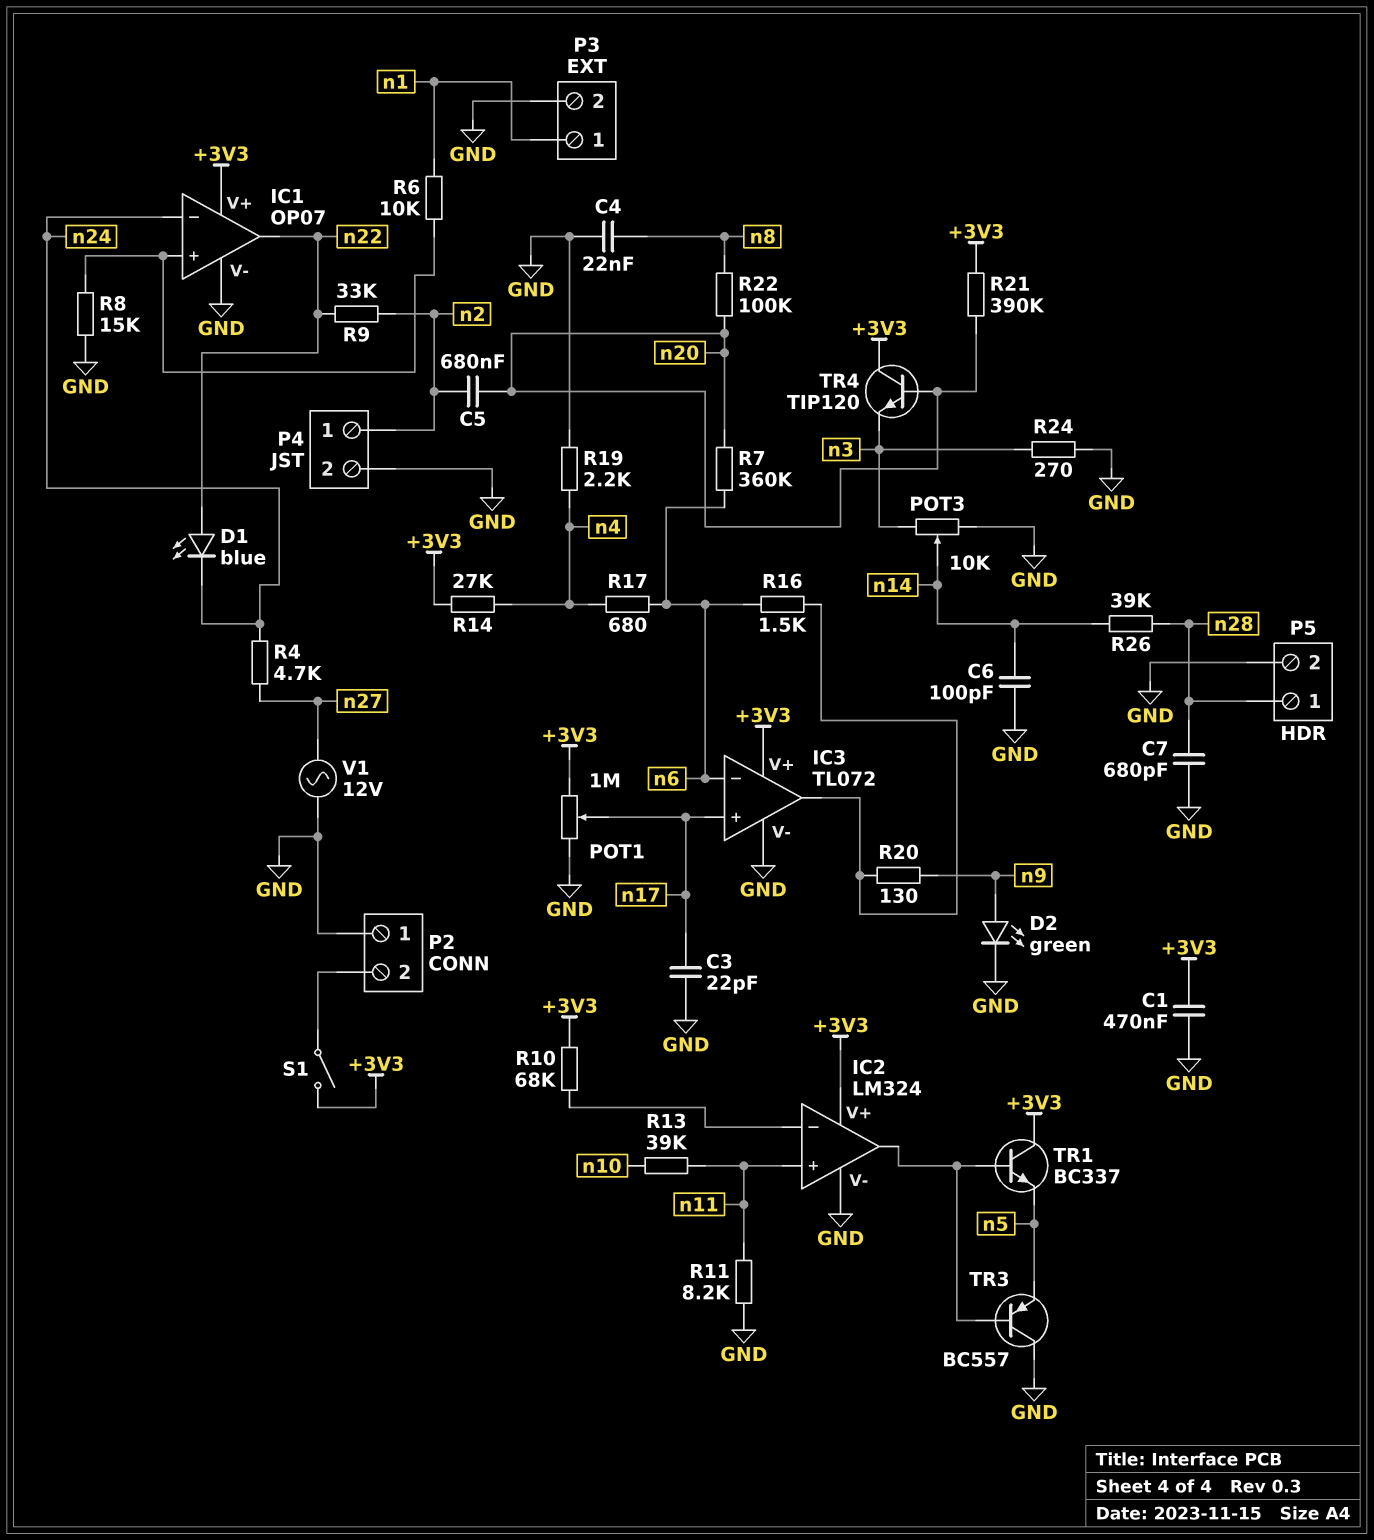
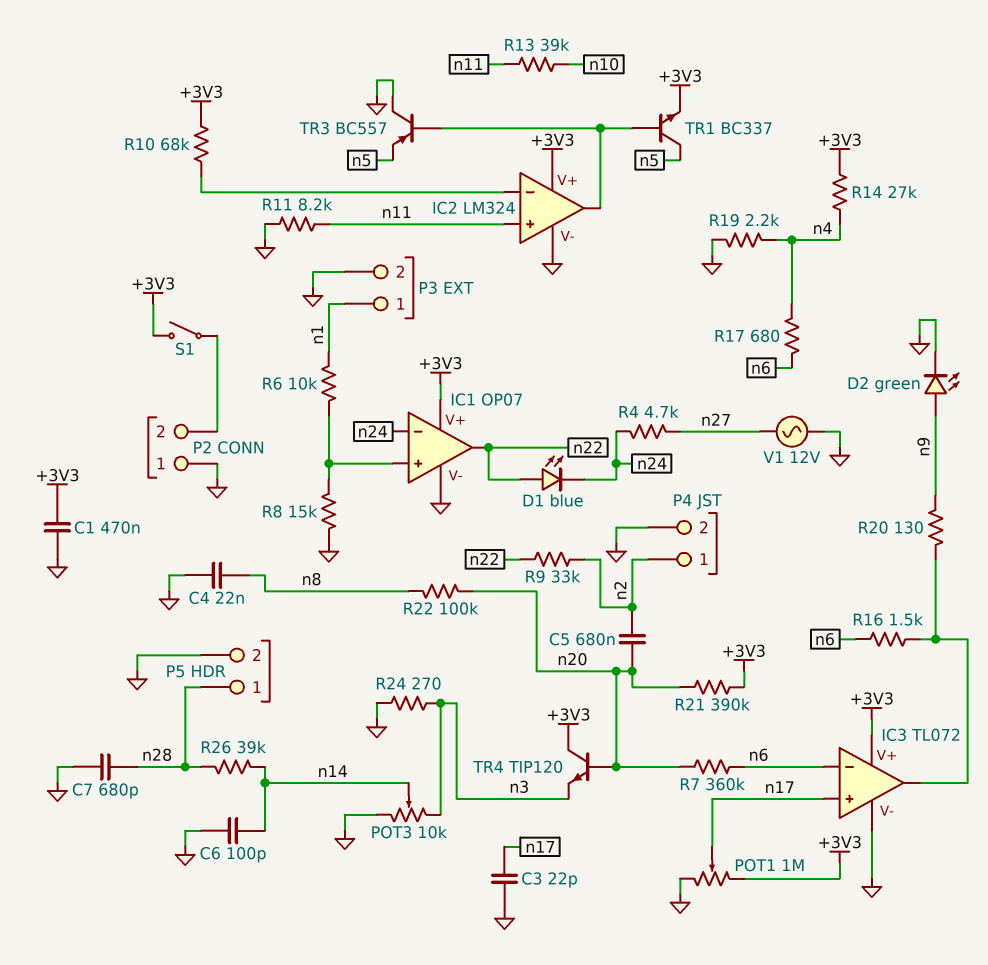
TR1: NPN BC337 (B IC2/out, C +3V3, E n5) -> NPN BC337 (B IC2/out, C n5, E +3V3)

